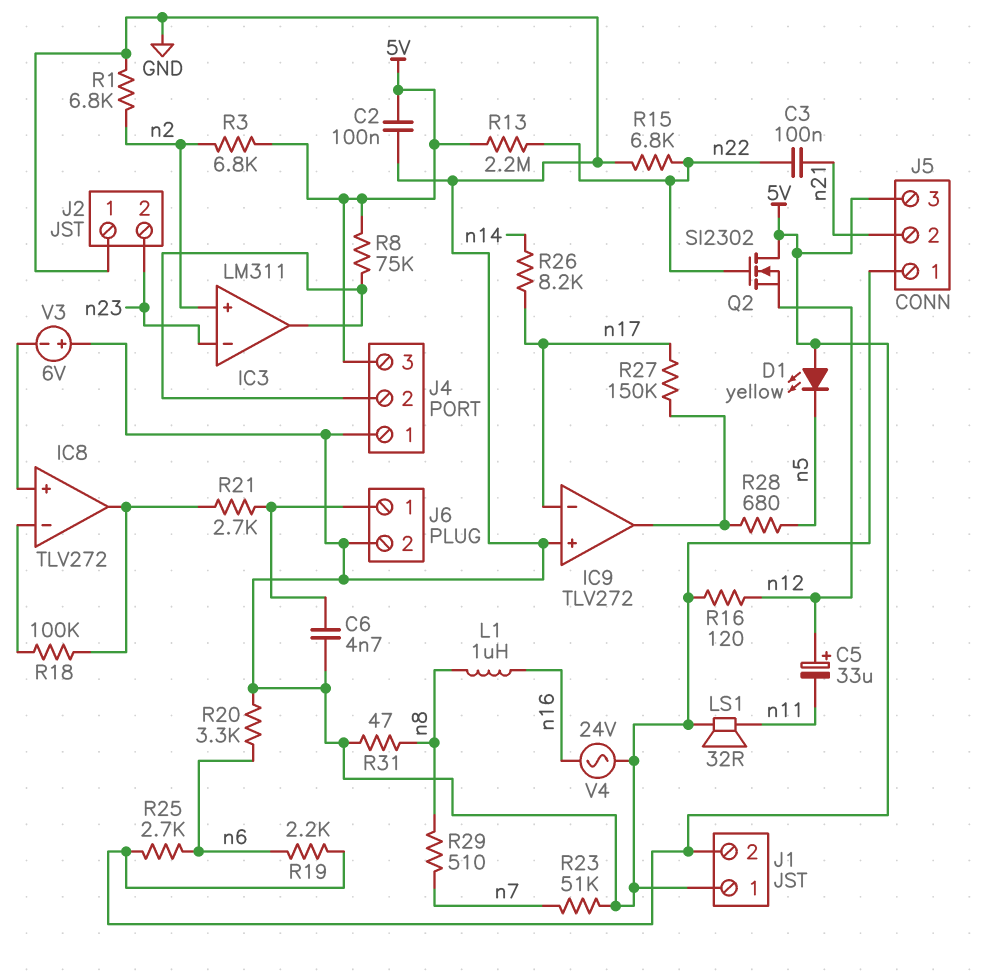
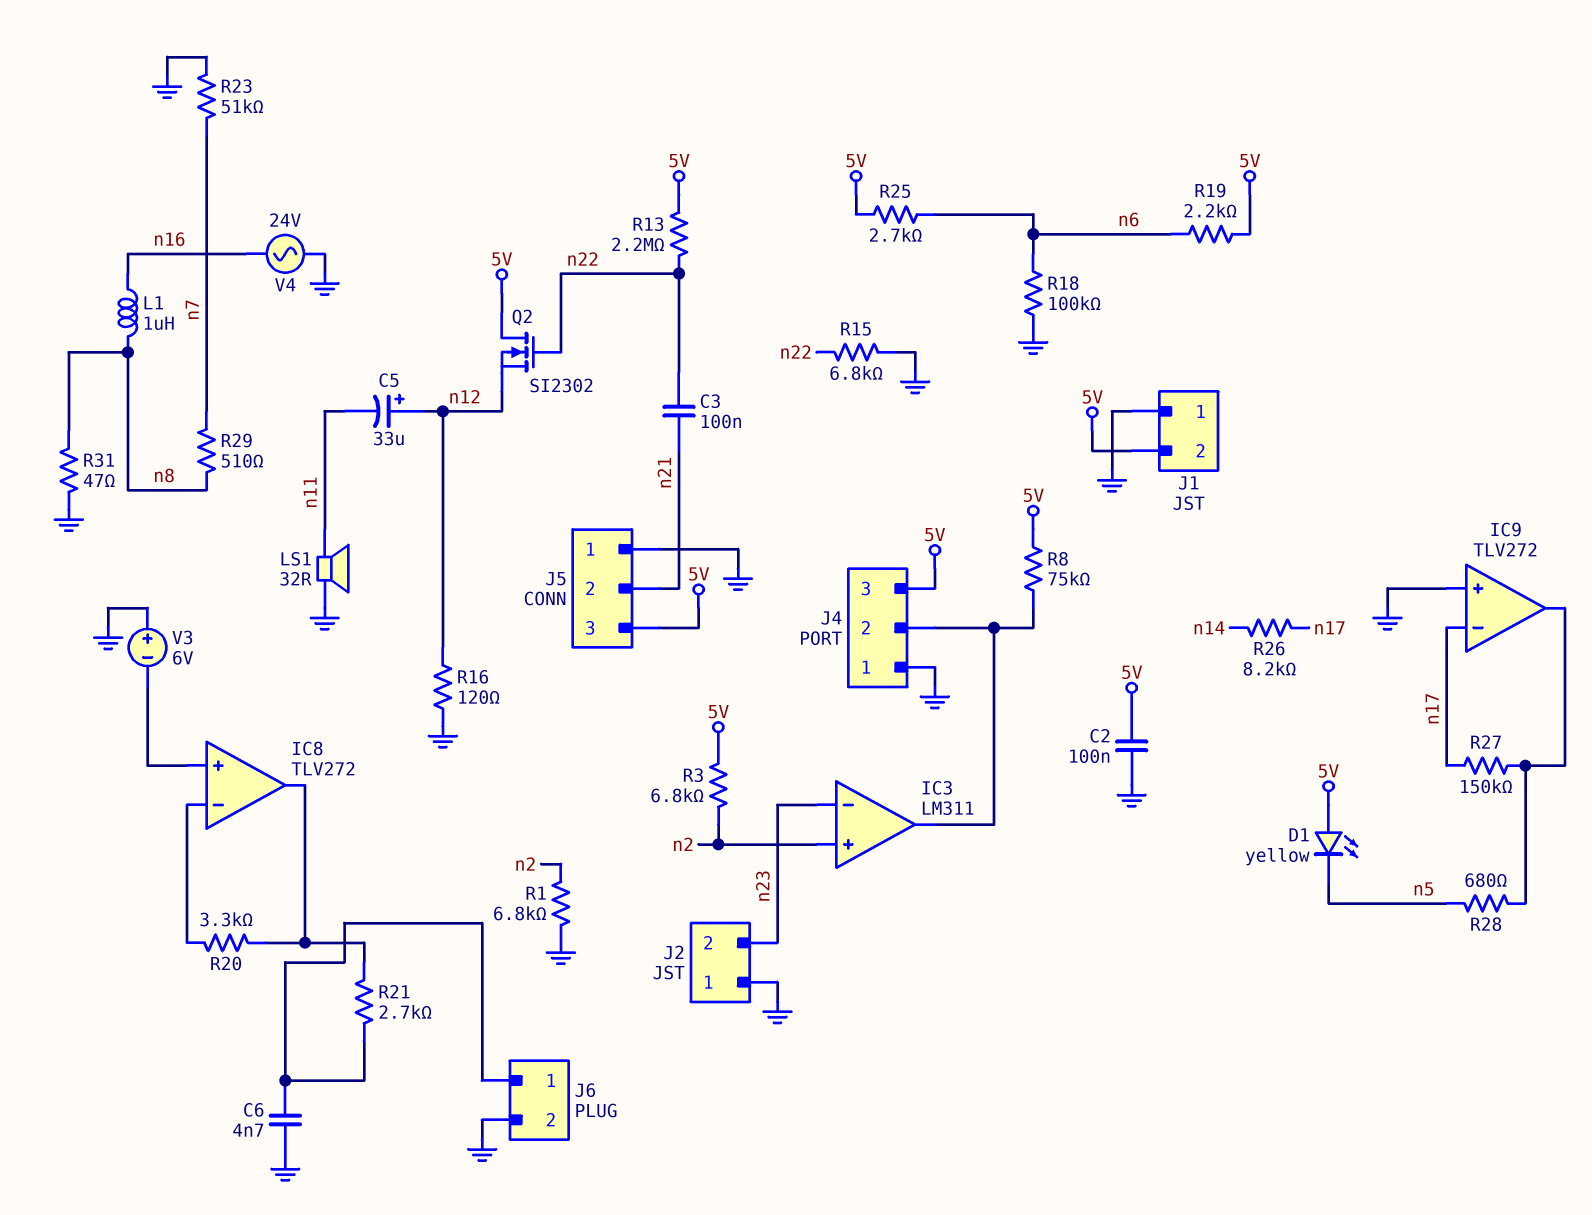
R18: 100k (IC8/in-, IC8/out) -> 100k (GND, n6)
R20: 3.3k (GND, n6) -> 3.3k (IC8/in-, IC8/out)

